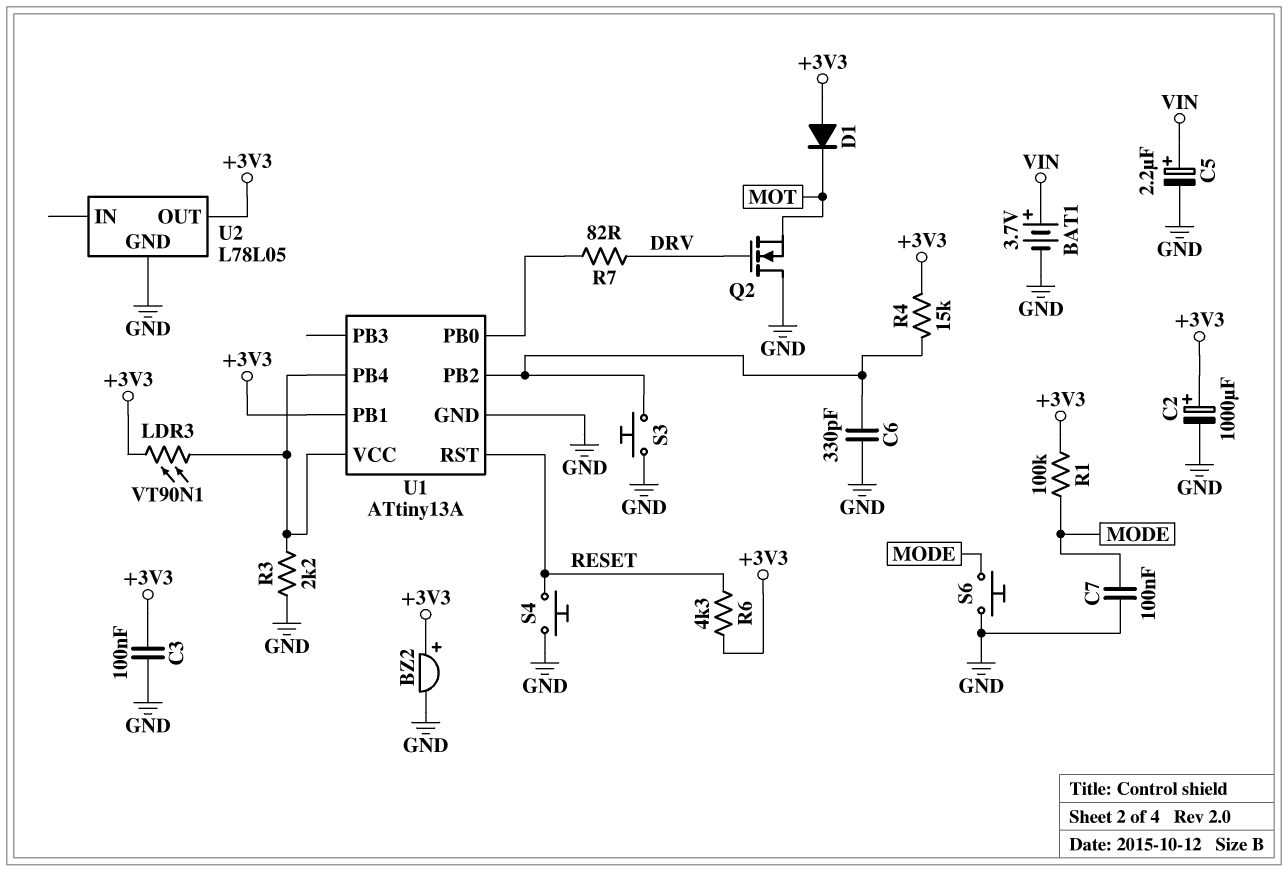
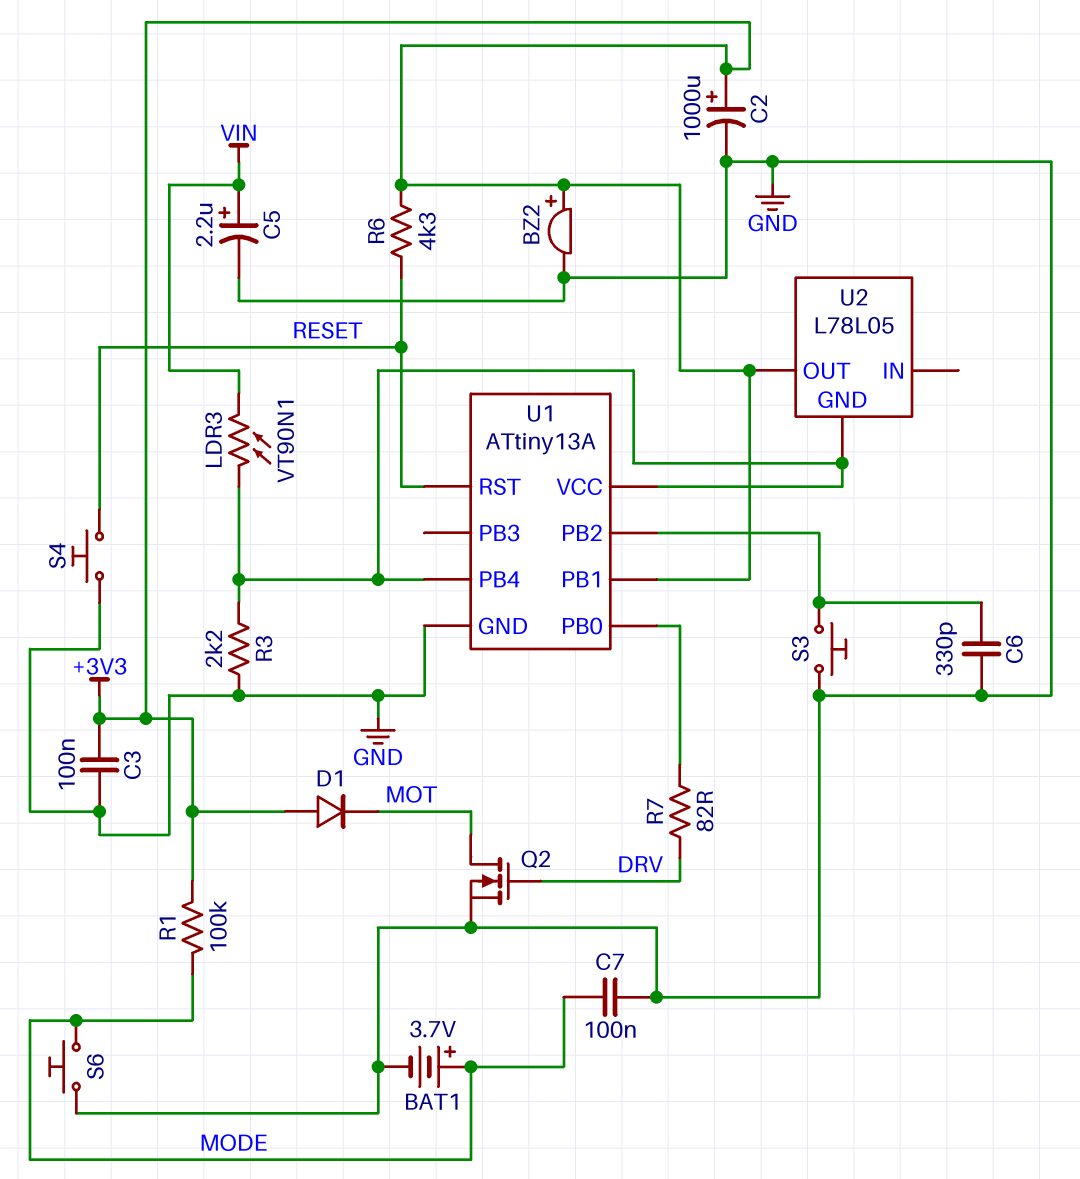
BAT1: 3.7V (plus VIN, minus GND) -> 3.7V (plus MODE, minus GND)
LDR3: VT90N1 (+3V3, U1/PB4) -> VT90N1 (U1/PB4, VIN)
Q2: NMOS (G DRV, D GND, S MOT) -> NMOS (G DRV, D MOT, S GND)
R4: 15k (+3V3, U1/PB2) -> none
U2 pin GND: GND -> U1/PB4

